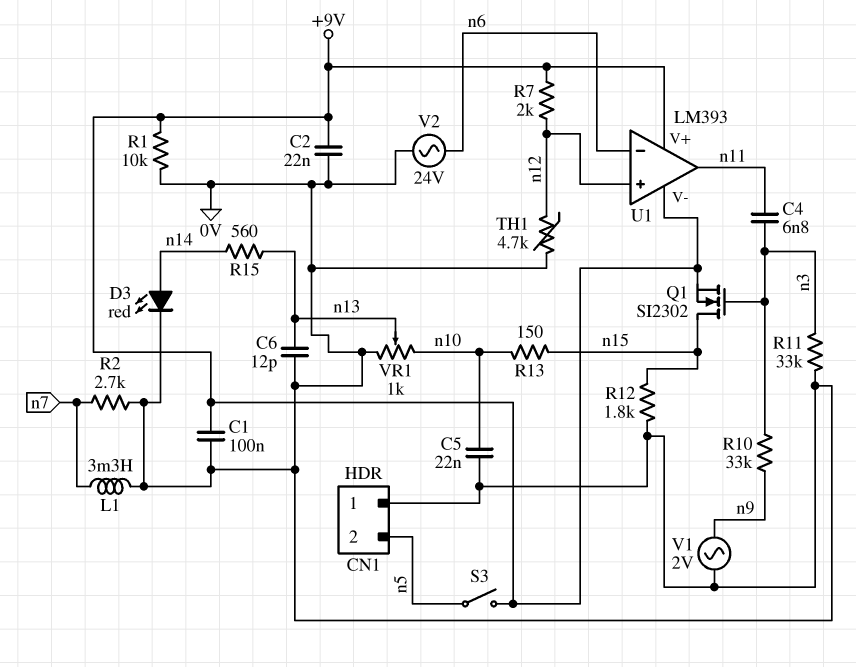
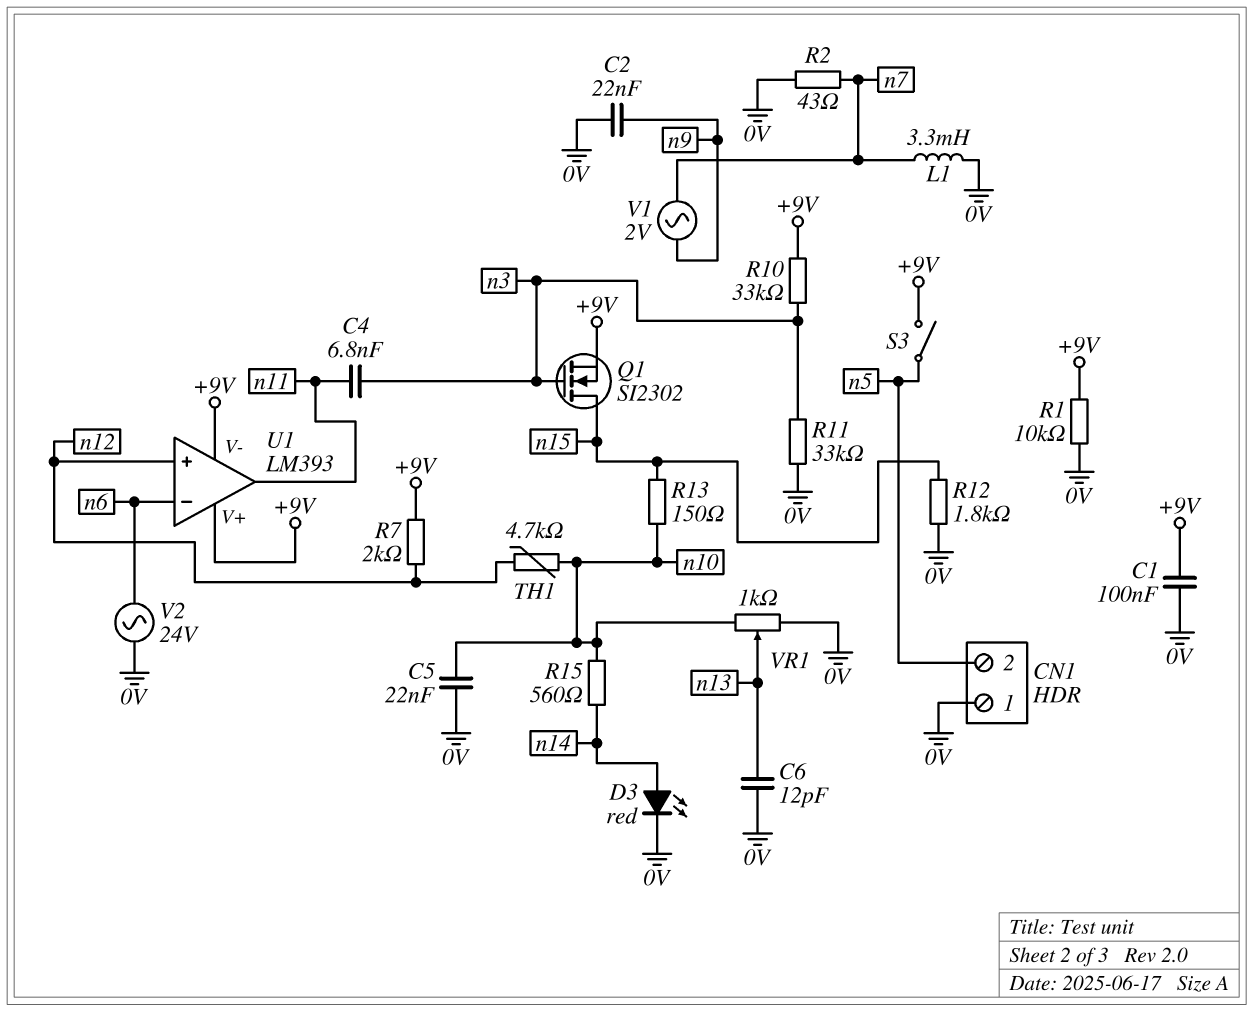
C2: 22nF (+9V, 0V) -> 22nF (0V, n9)
R2: 2.7k (0V, n7) -> 43 (0V, n7)
R10: 33k (n3, n9) -> 33k (+9V, n3)
R15: 560 (n13, n14) -> 560 (n10, n14)
TH1: 4.7k (0V, n12) -> 4.7k (n10, n12)
V1: AC 2V (0V, n9) -> AC 2V (n7, n9)

